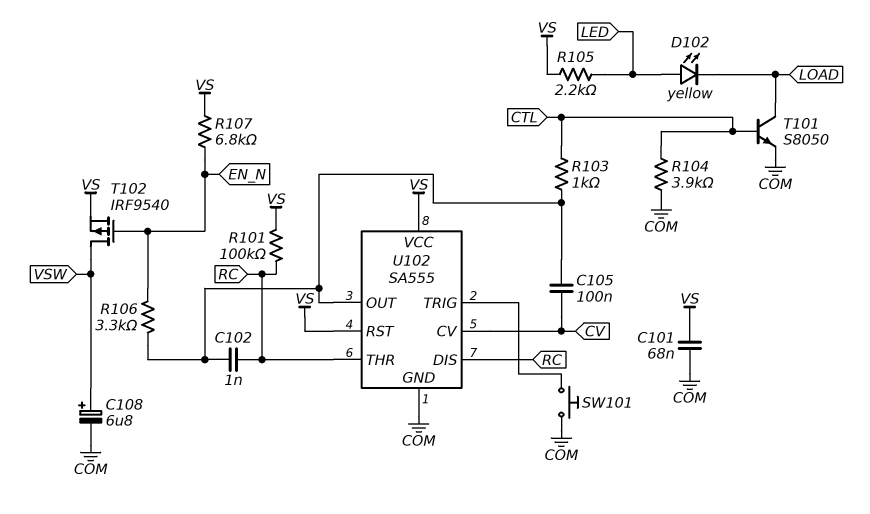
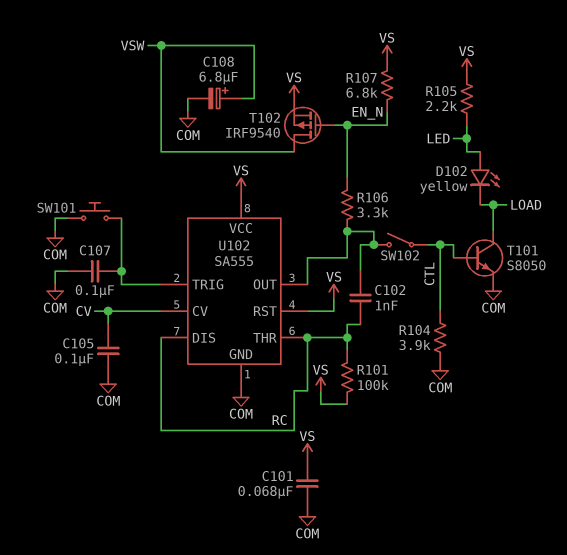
C105: 100nF (CV, U102/OUT) -> 100nF (COM, CV)
C107: none -> 100nF (COM, U102/TRIG)
R103: 1k (CTL, U102/OUT) -> none
SW102: none -> switch (CTL, U102/OUT)

